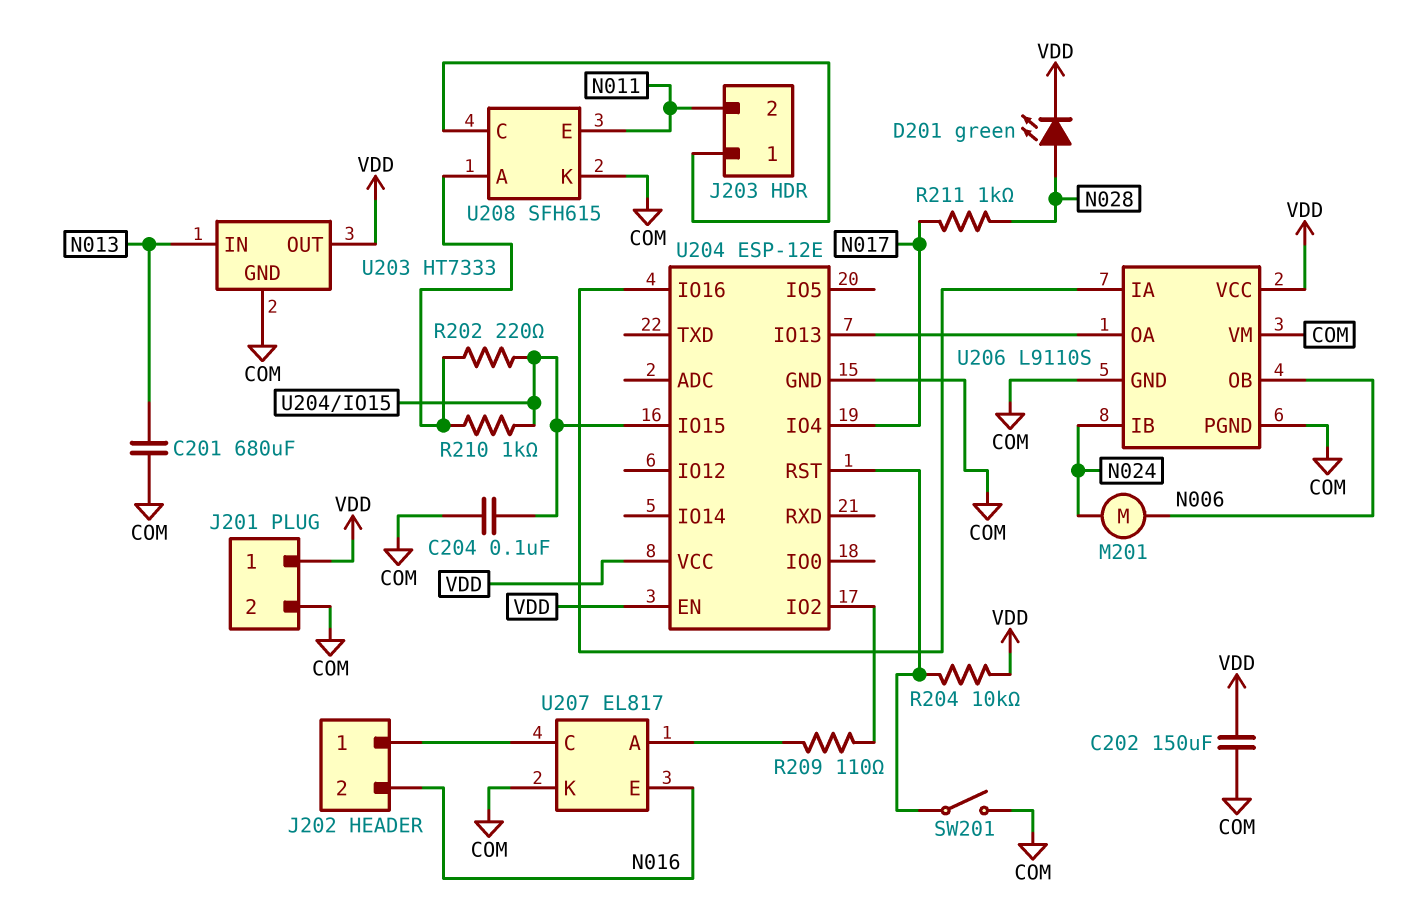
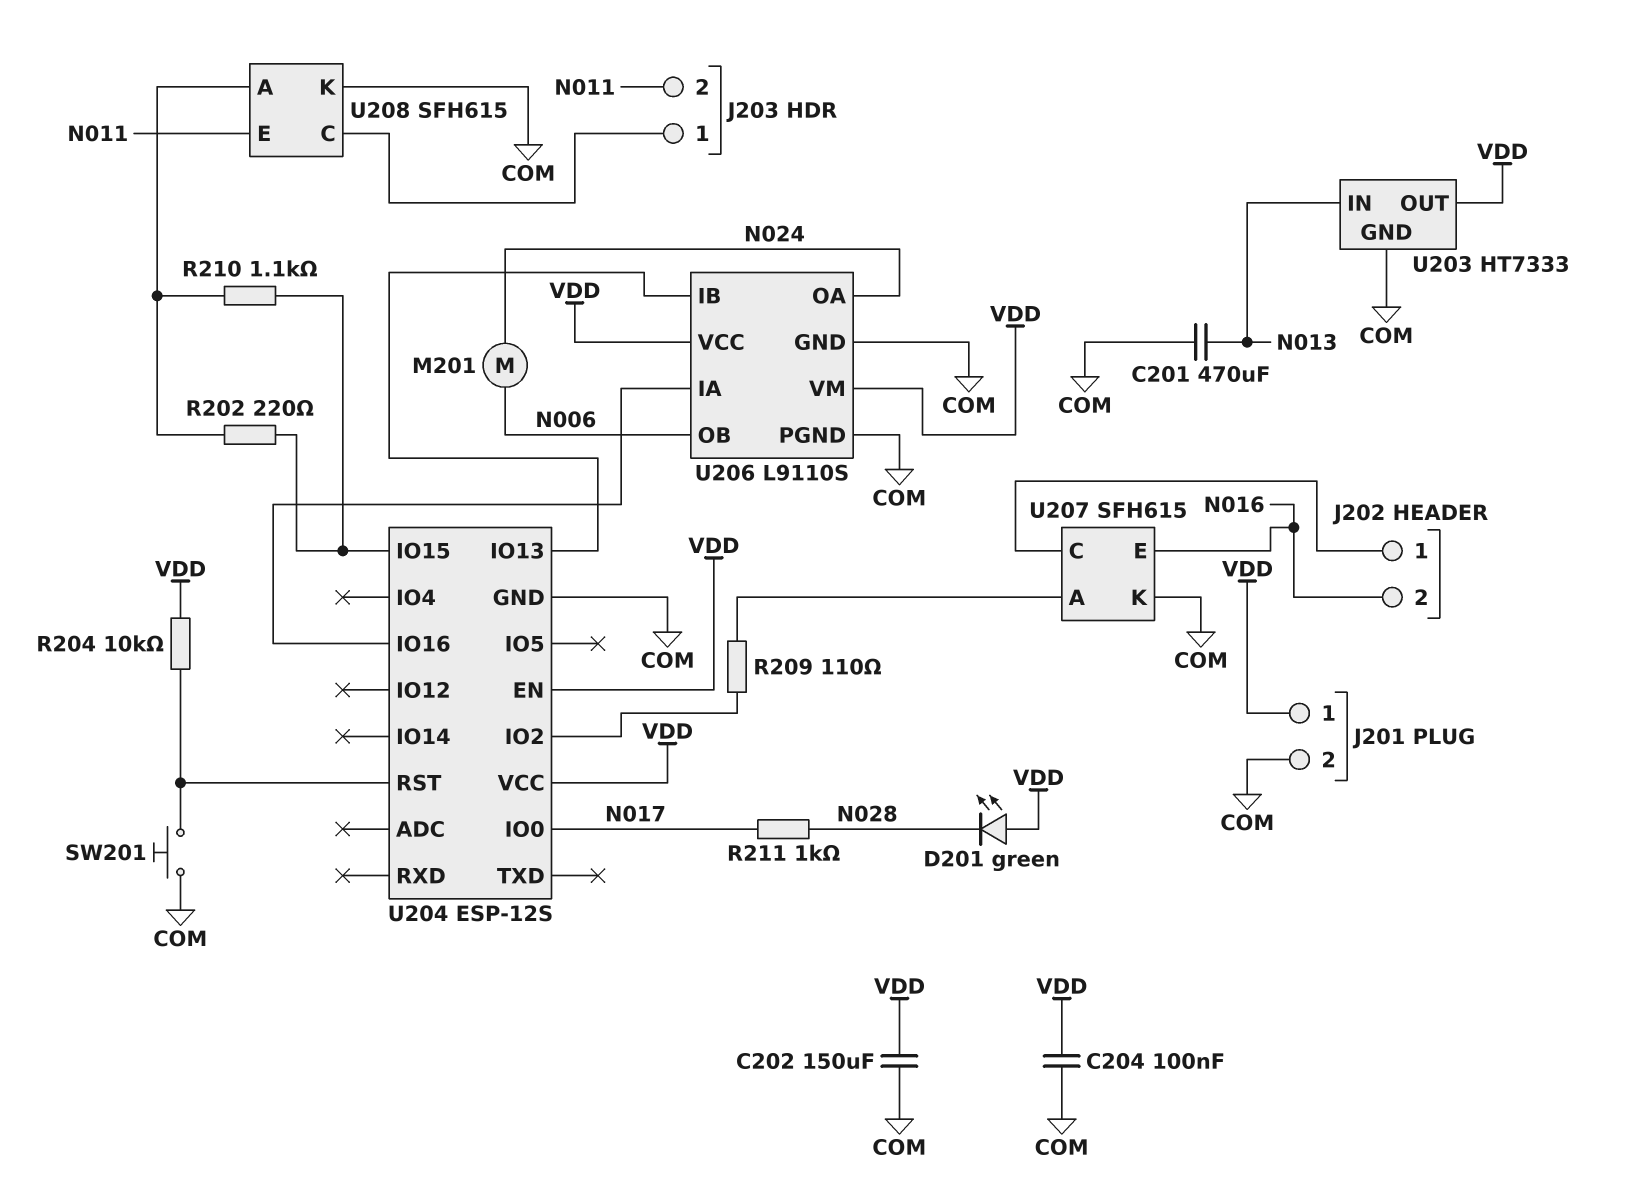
C201: 680uF (COM, N013) -> 470uF (COM, N013)
C204: 100nF (COM, U204/IO15) -> 100nF (COM, VDD)
D201: LED green (A N028, K VDD) -> LED green (A VDD, K N028)
R210: 1k (U204/IO15, U208/A) -> 1.1k (U204/IO15, U208/A)
SW201: switch (COM, U204/RST) -> button (COM, U204/RST)
U204: ESP-12E -> ESP-12S
U204 pin IO0: none -> N017
U204 pin IO4: N017 -> none
U206 pin IB: N024 -> U204/IO13
U206 pin OA: U204/IO13 -> N024
U206 pin VM: COM -> VDD
U207: EL817 -> SFH615

